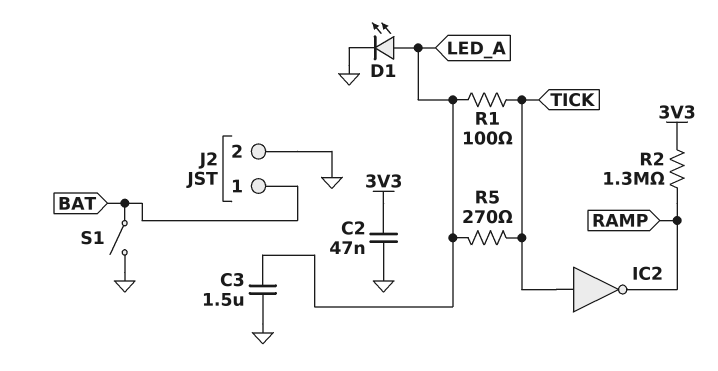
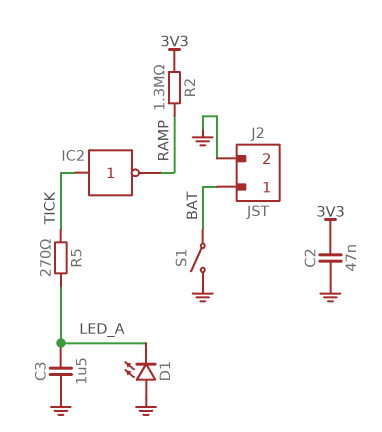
D1: LED (A LED_A, K GND) -> LED (A GND, K LED_A)
R1: 100 (LED_A, TICK) -> none

